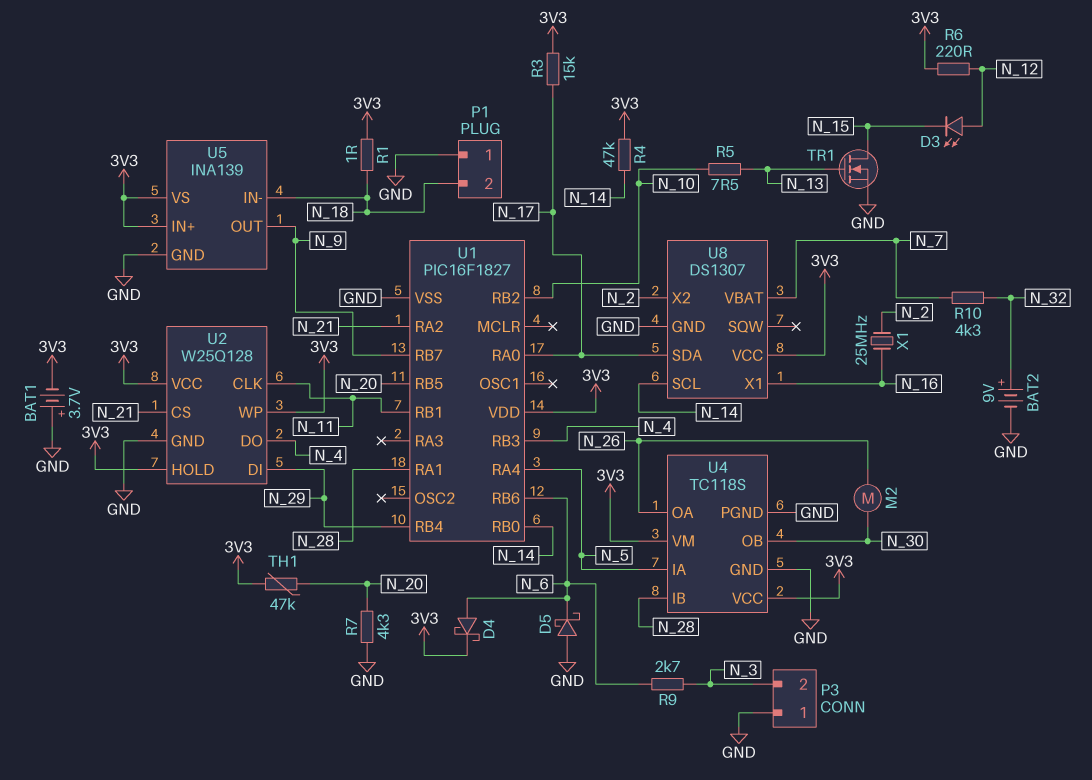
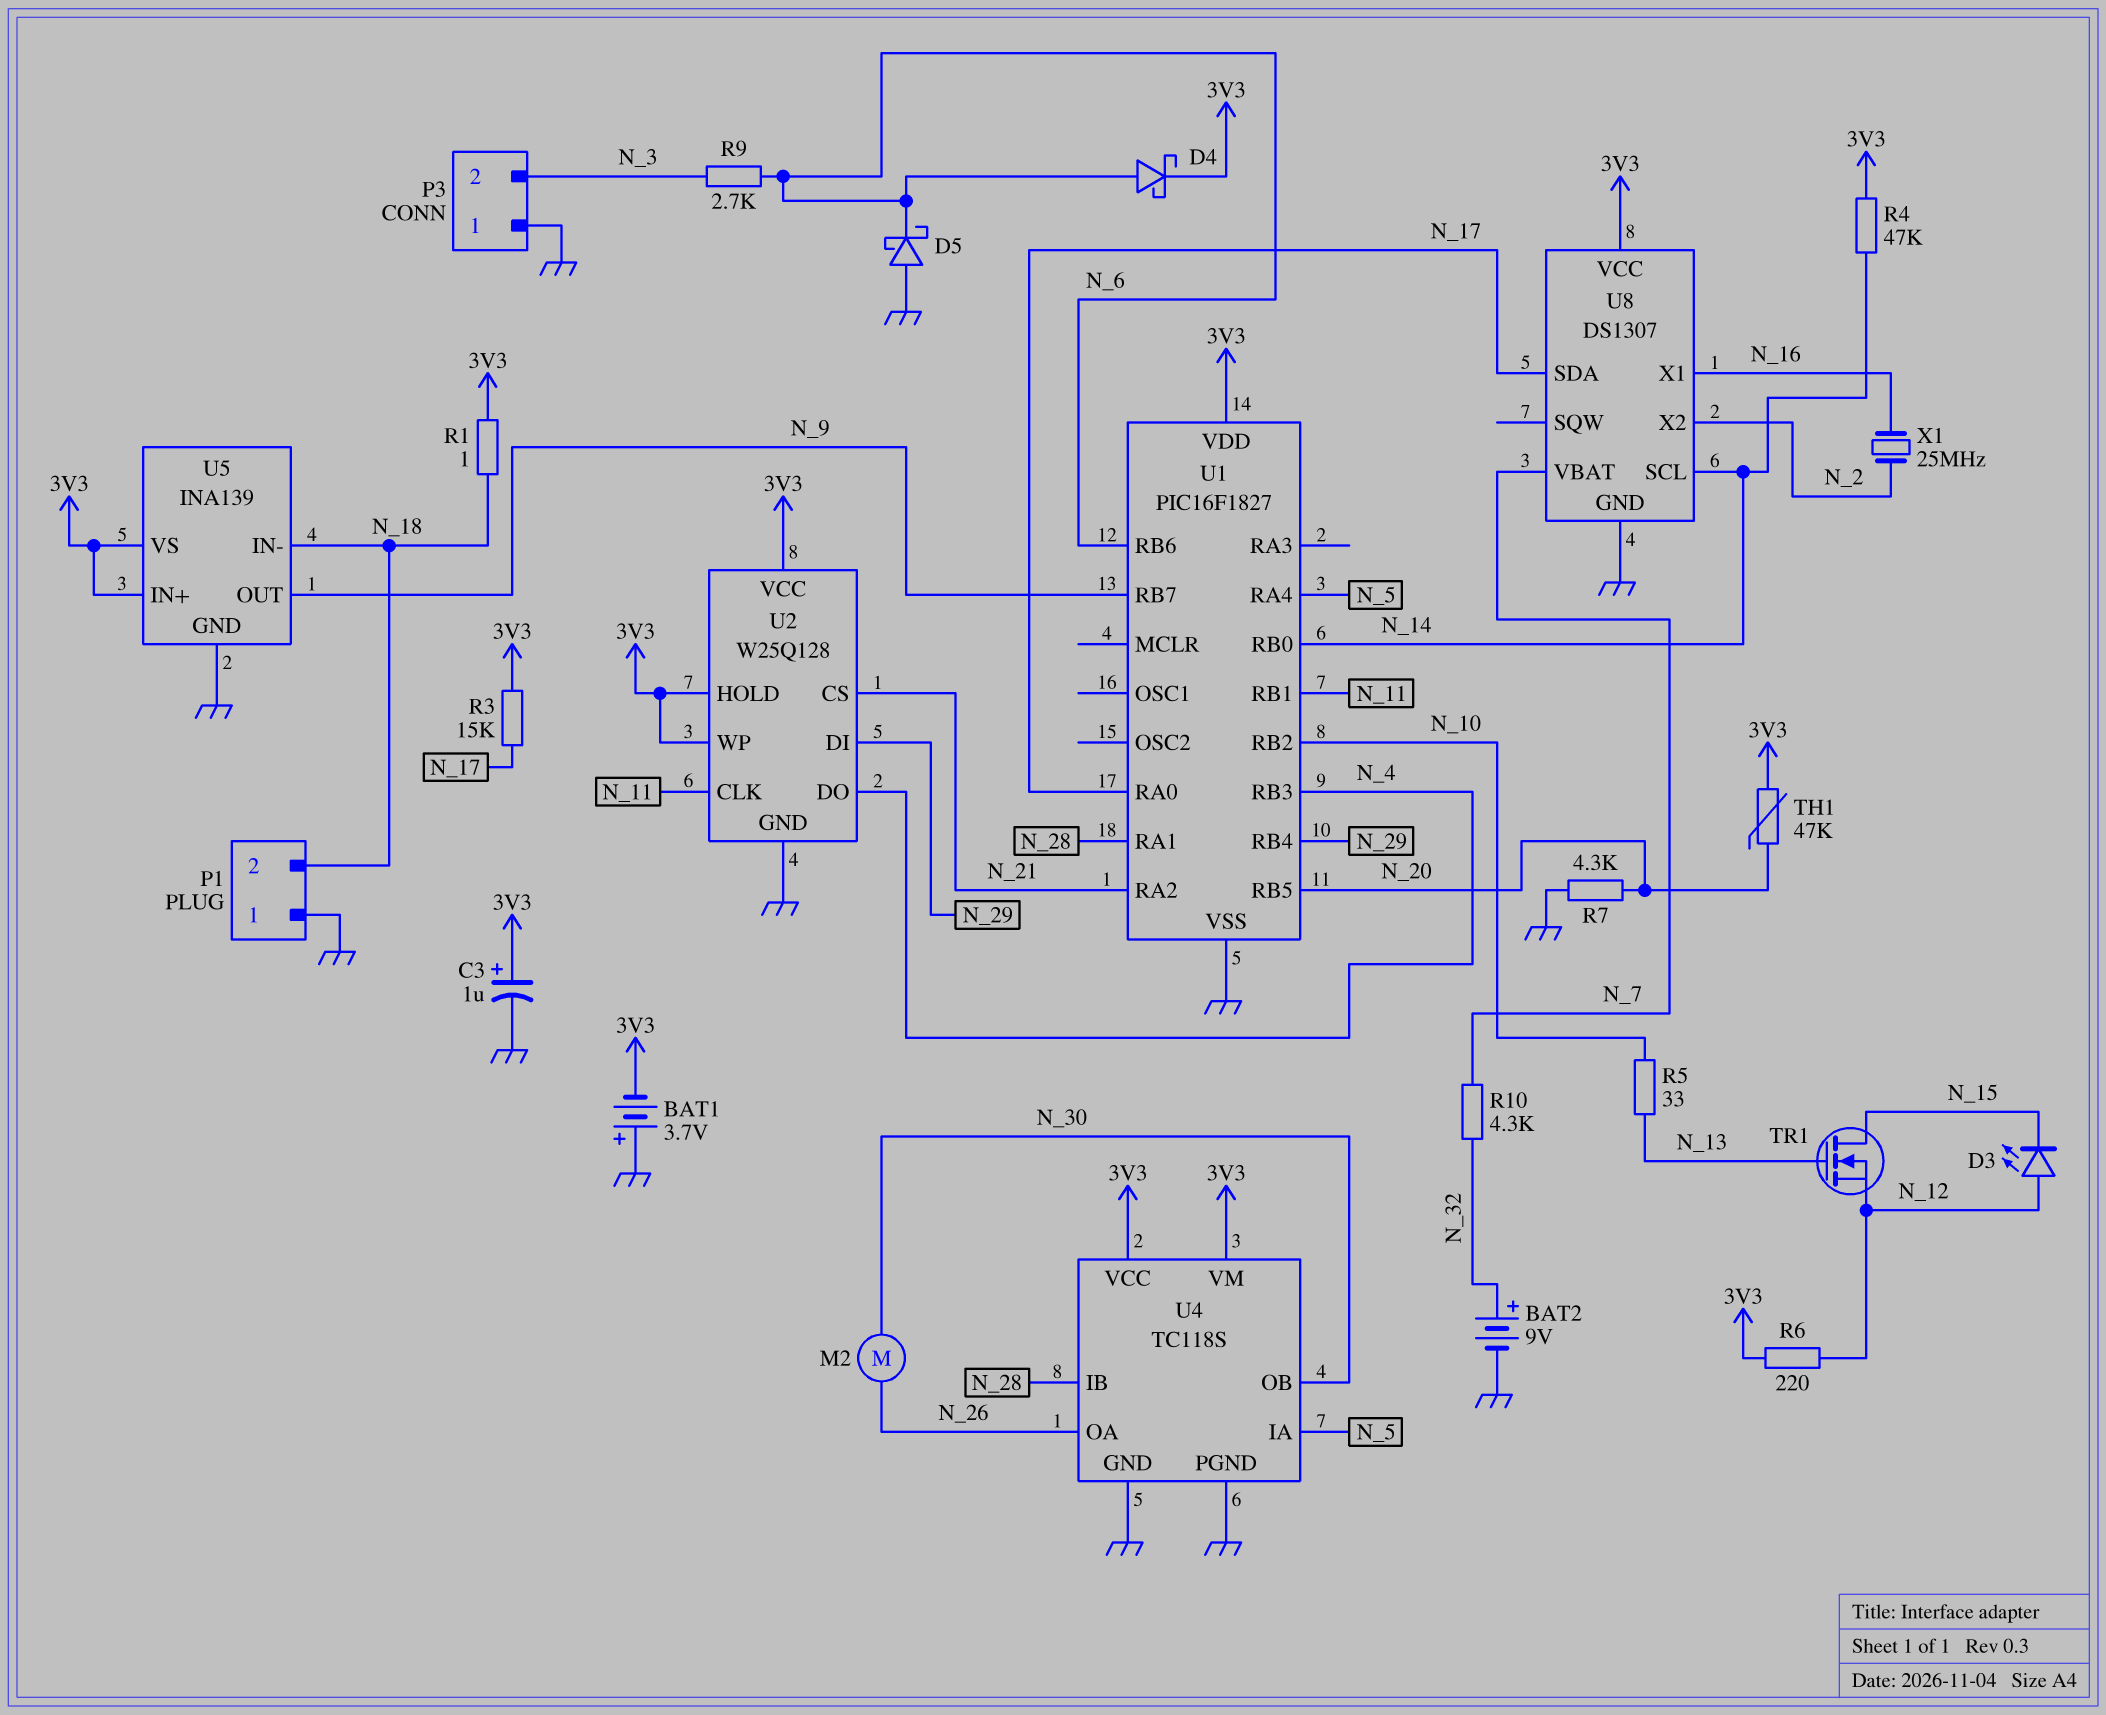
C3: none -> 1uF (plus 3V3, minus GND)
R5: 7.5 (N_10, N_13) -> 33 (N_10, N_13)
TR1: NMOS (G N_13, D N_15, S GND) -> NMOS (G N_13, D N_15, S N_12)

